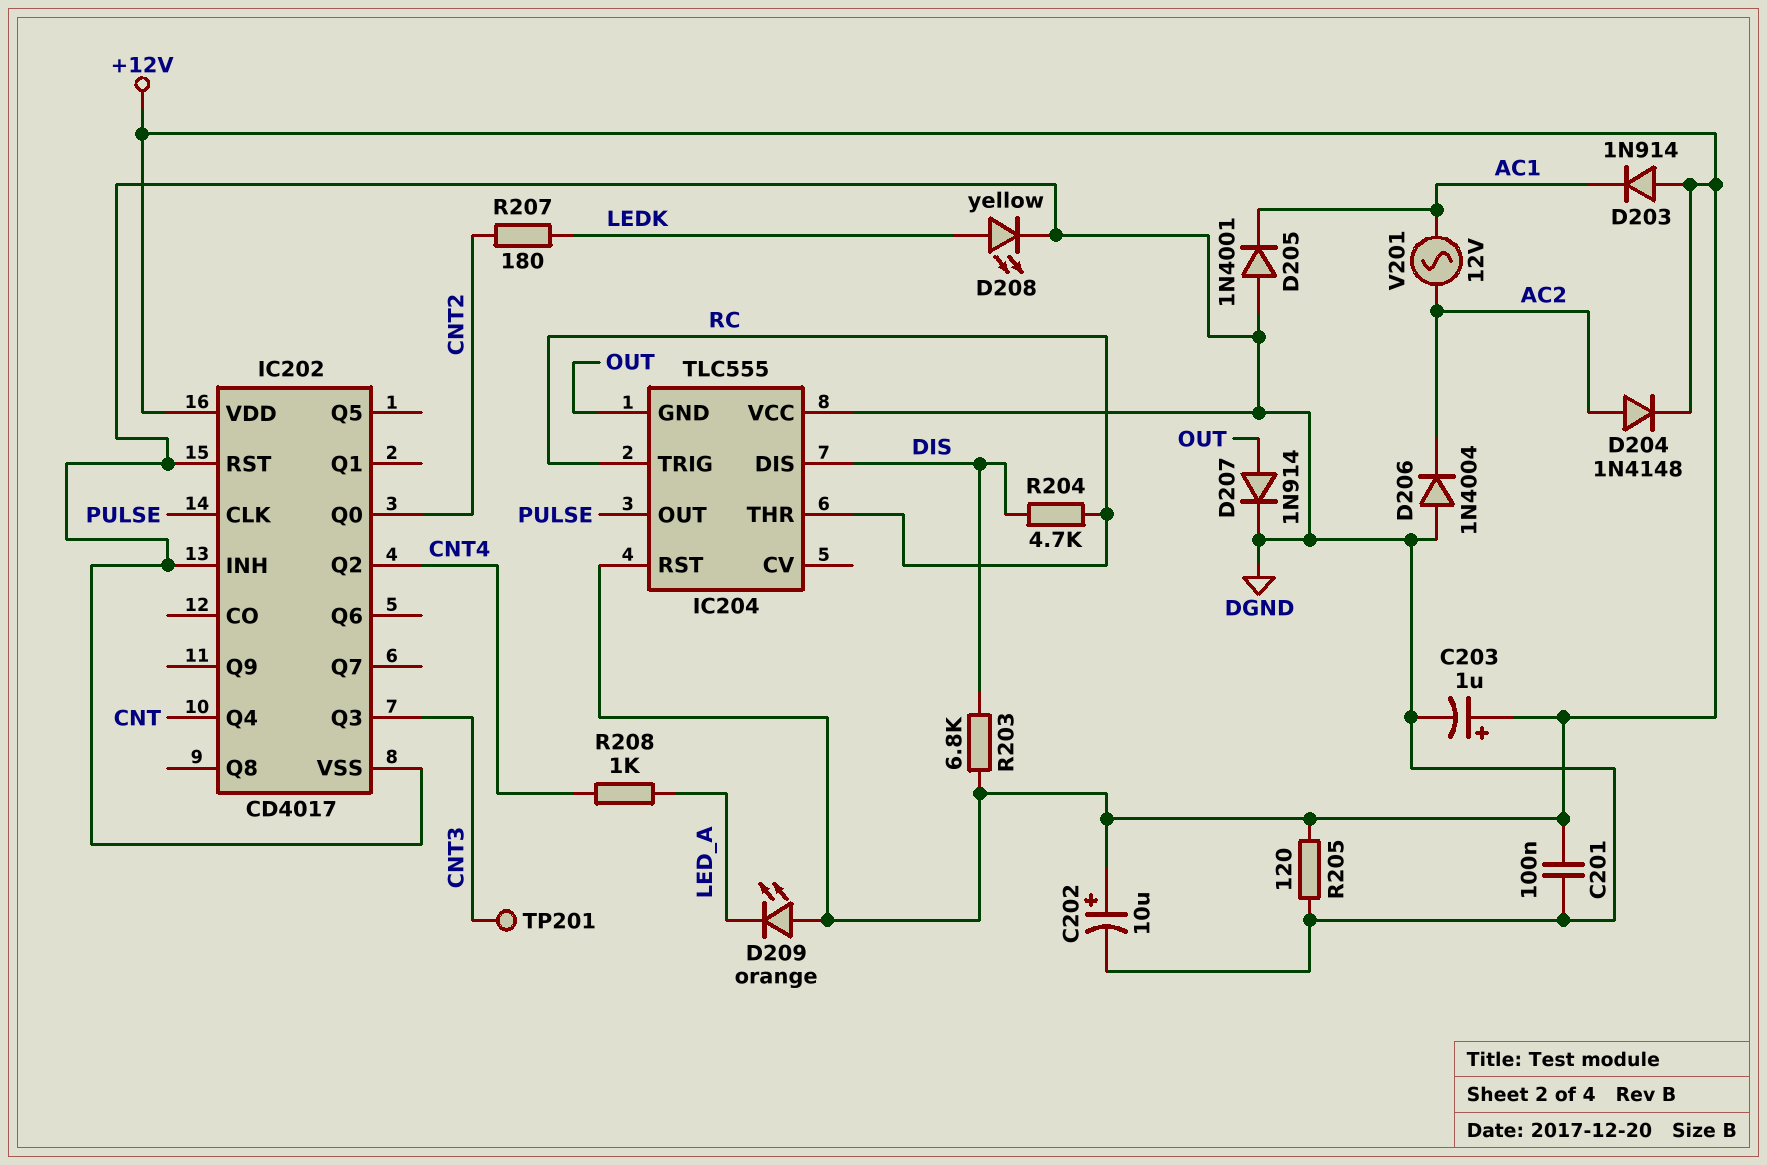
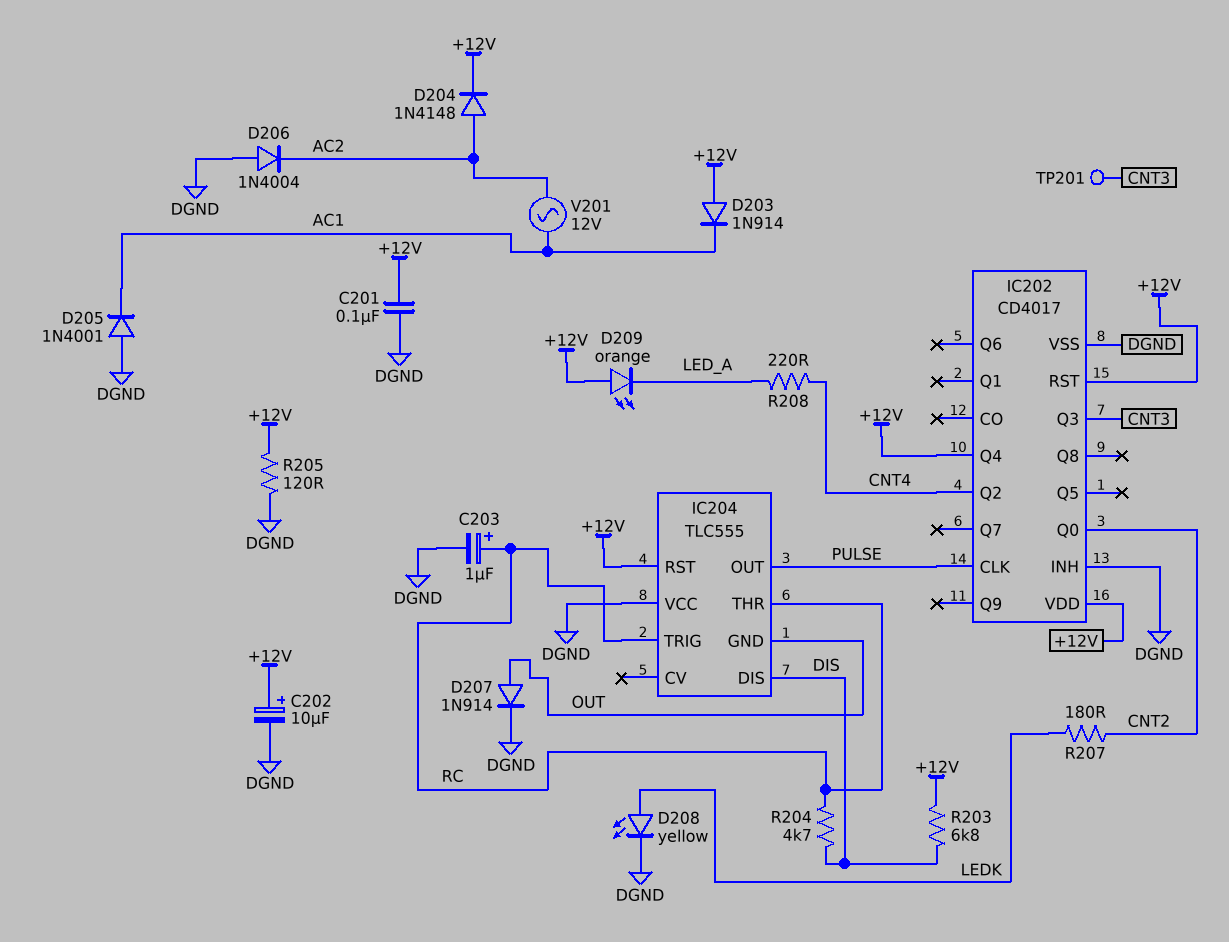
C203: 1uF (plus +12V, minus DGND) -> 1uF (plus RC, minus DGND)
IC202 pin Q4: CNT -> +12V
IC202 pin RST: DGND -> +12V
R208: 1k (CNT4, LED_A) -> 220 (CNT4, LED_A)

